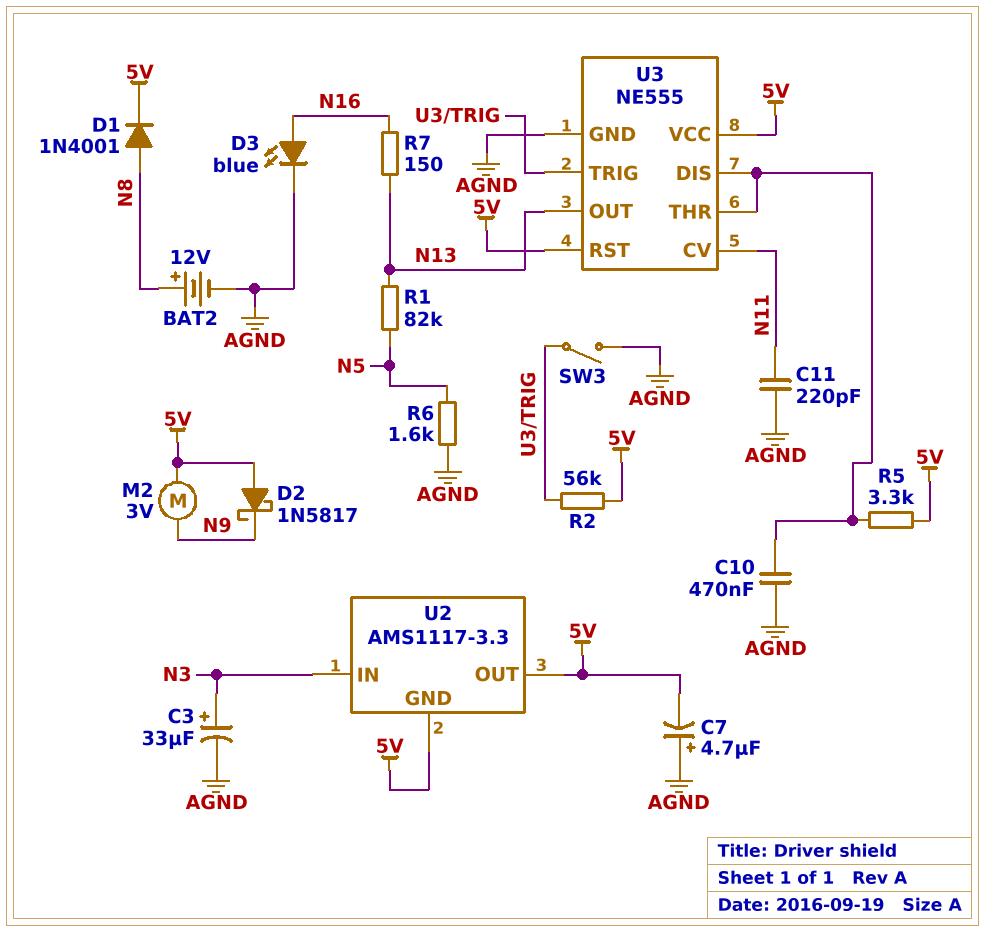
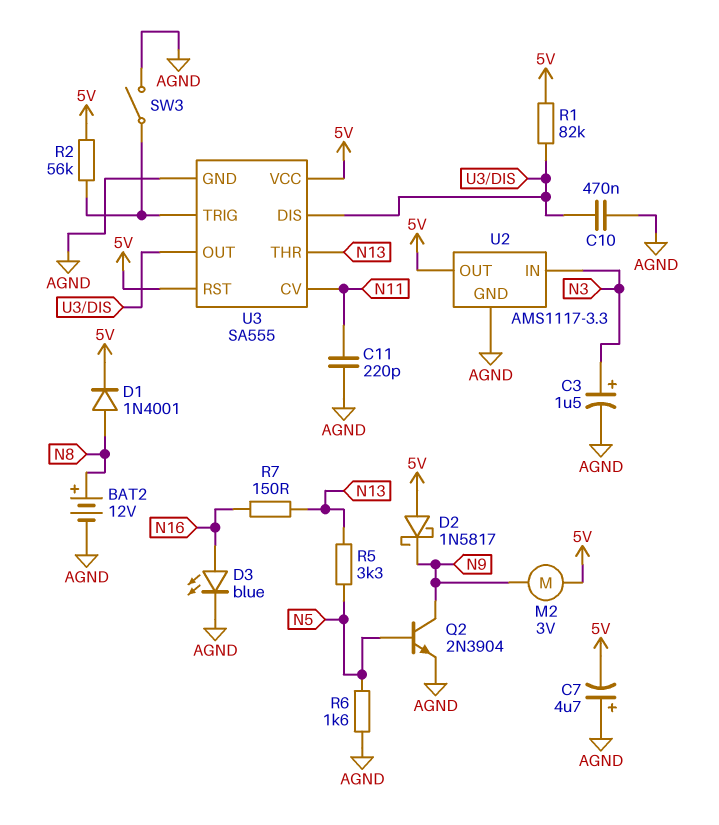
C3: 33uF (plus N3, minus AGND) -> 1.5uF (plus N3, minus AGND)
Q2: none -> NPN 2N3904 (B N5, C N9, E AGND)
R1: 82k (N5, N13) -> 82k (5V, U3/DIS)
R5: 3.3k (5V, U3/DIS) -> 3.3k (N5, N13)
U2 pin GND: 5V -> AGND
U3: NE555 -> SA555
U3 pin OUT: N13 -> U3/DIS
U3 pin THR: U3/DIS -> N13

